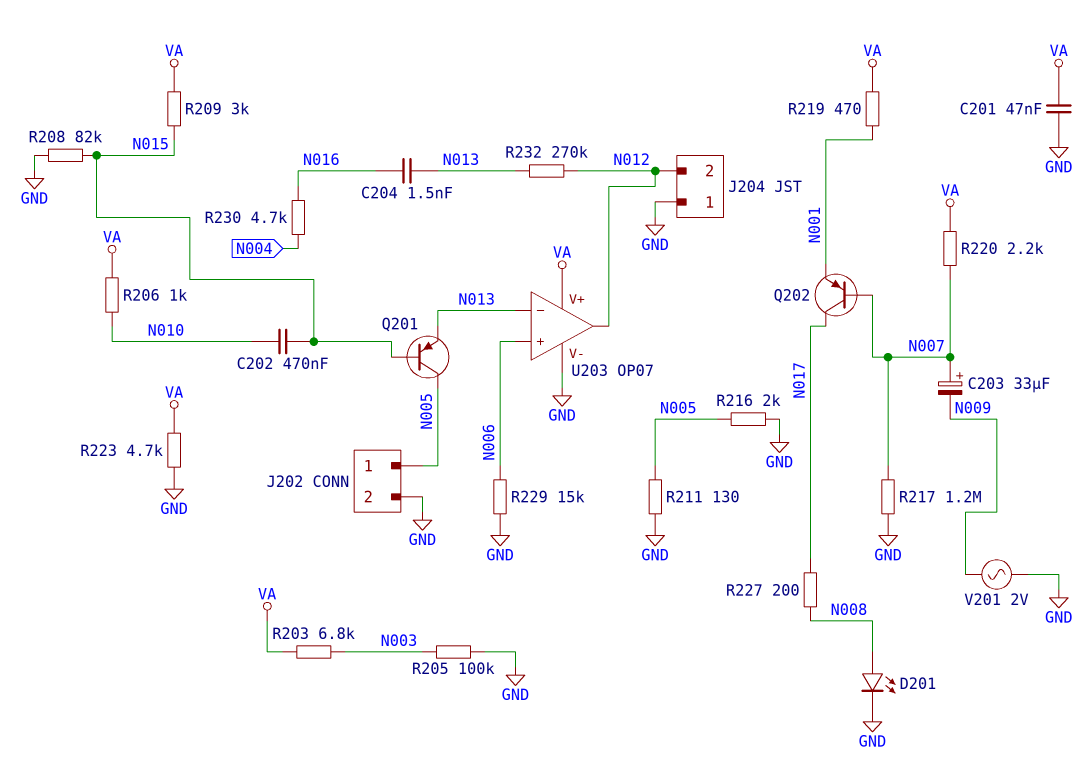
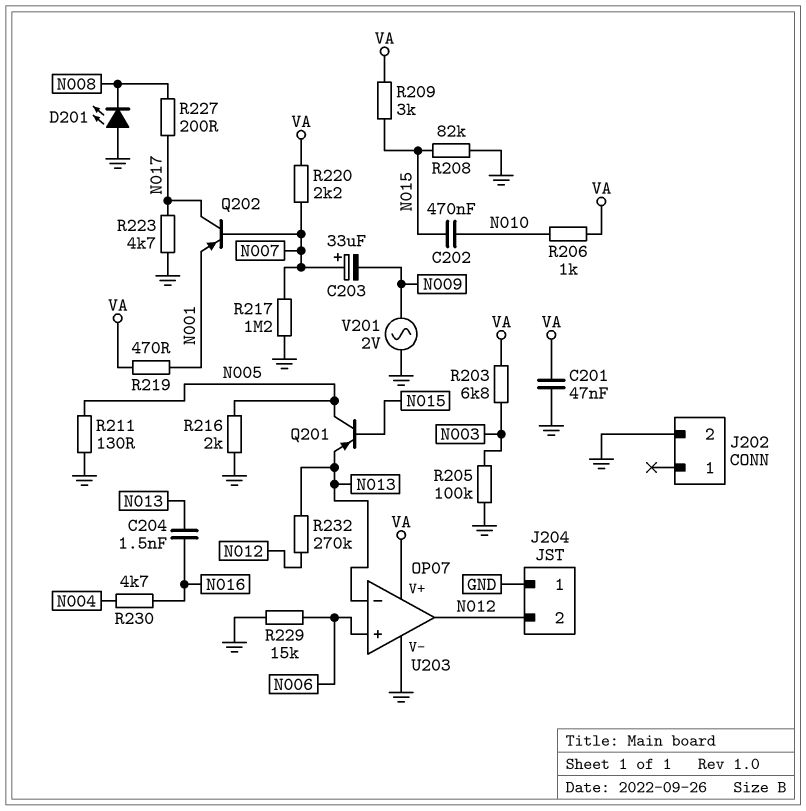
D201: LED (A N008, K GND) -> LED (A GND, K N008)
J202 pin 1: N005 -> none
R223: 4.7k (GND, VA) -> 4.7k (GND, N017)

